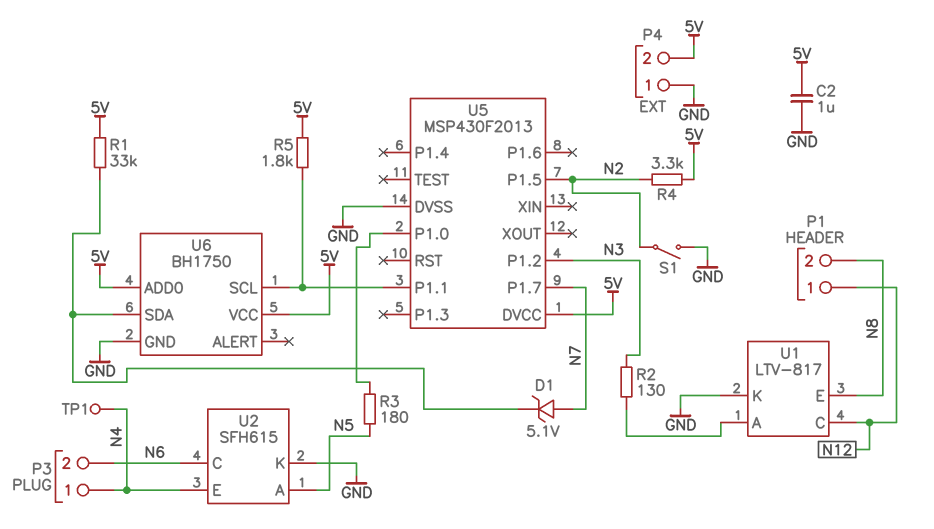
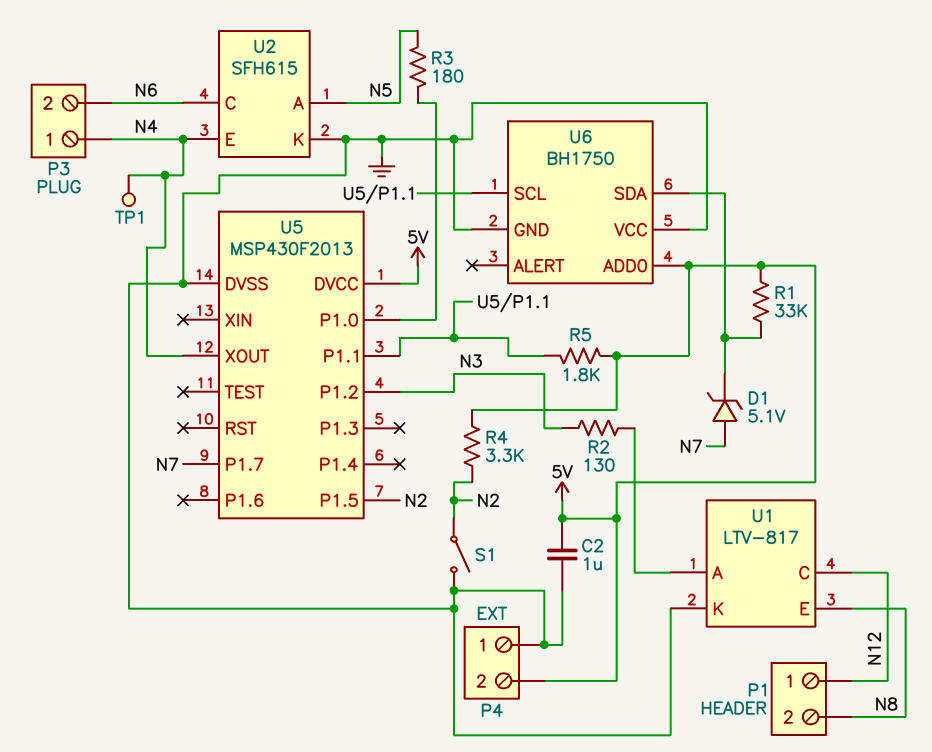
U5 pin XOUT: none -> N4
U6 pin VCC: 5V -> GND

